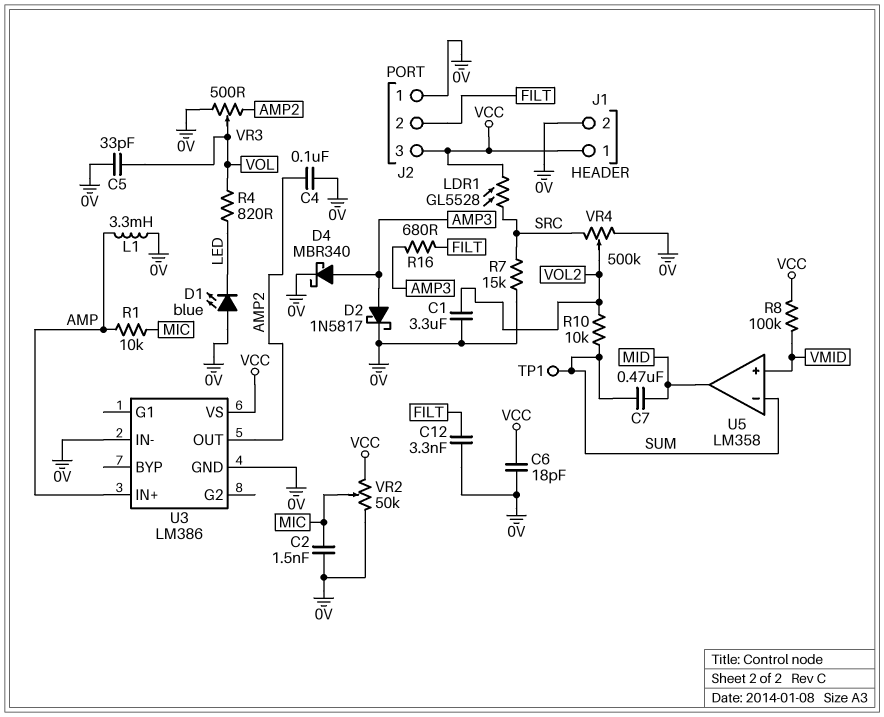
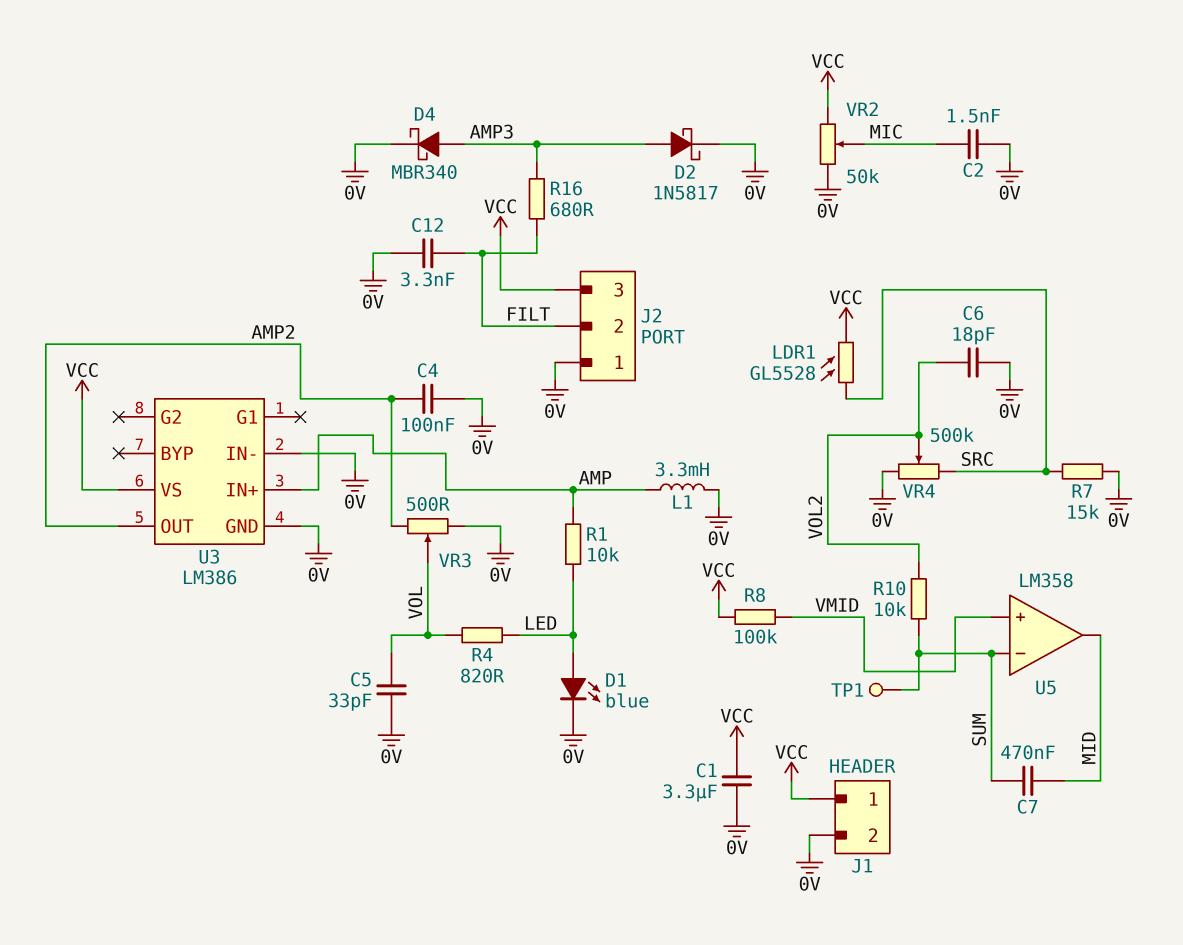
C1: 3.3uF (0V, VOL2) -> 3.3uF (0V, VCC)
C6: 18pF (0V, VCC) -> 18pF (0V, VOL2)
D1: LED blue (A 0V, K LED) -> LED blue (A LED, K 0V)
R1: 10k (AMP, MIC) -> 10k (AMP, LED)

